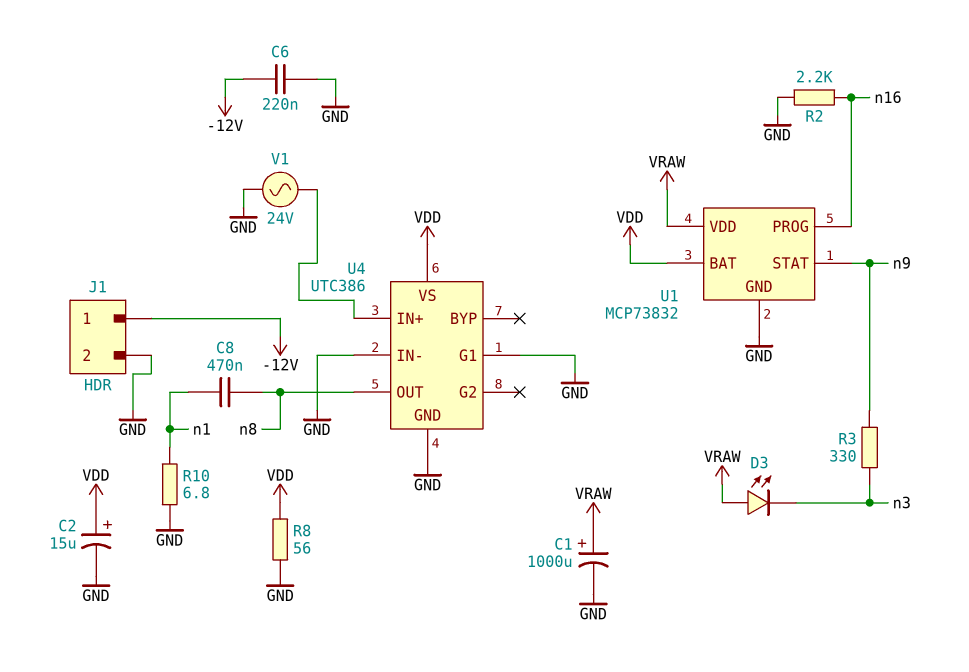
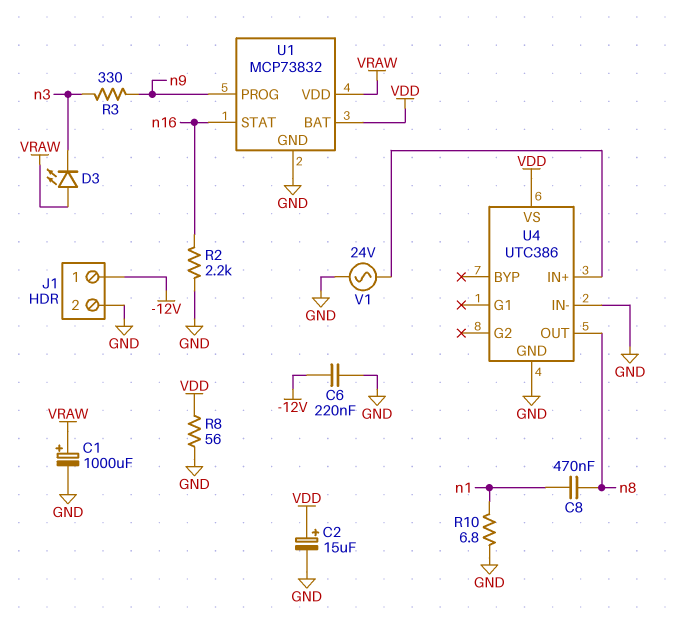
U1 pin PROG: n16 -> n9
U1 pin STAT: n9 -> n16
U4 pin G1: GND -> none

